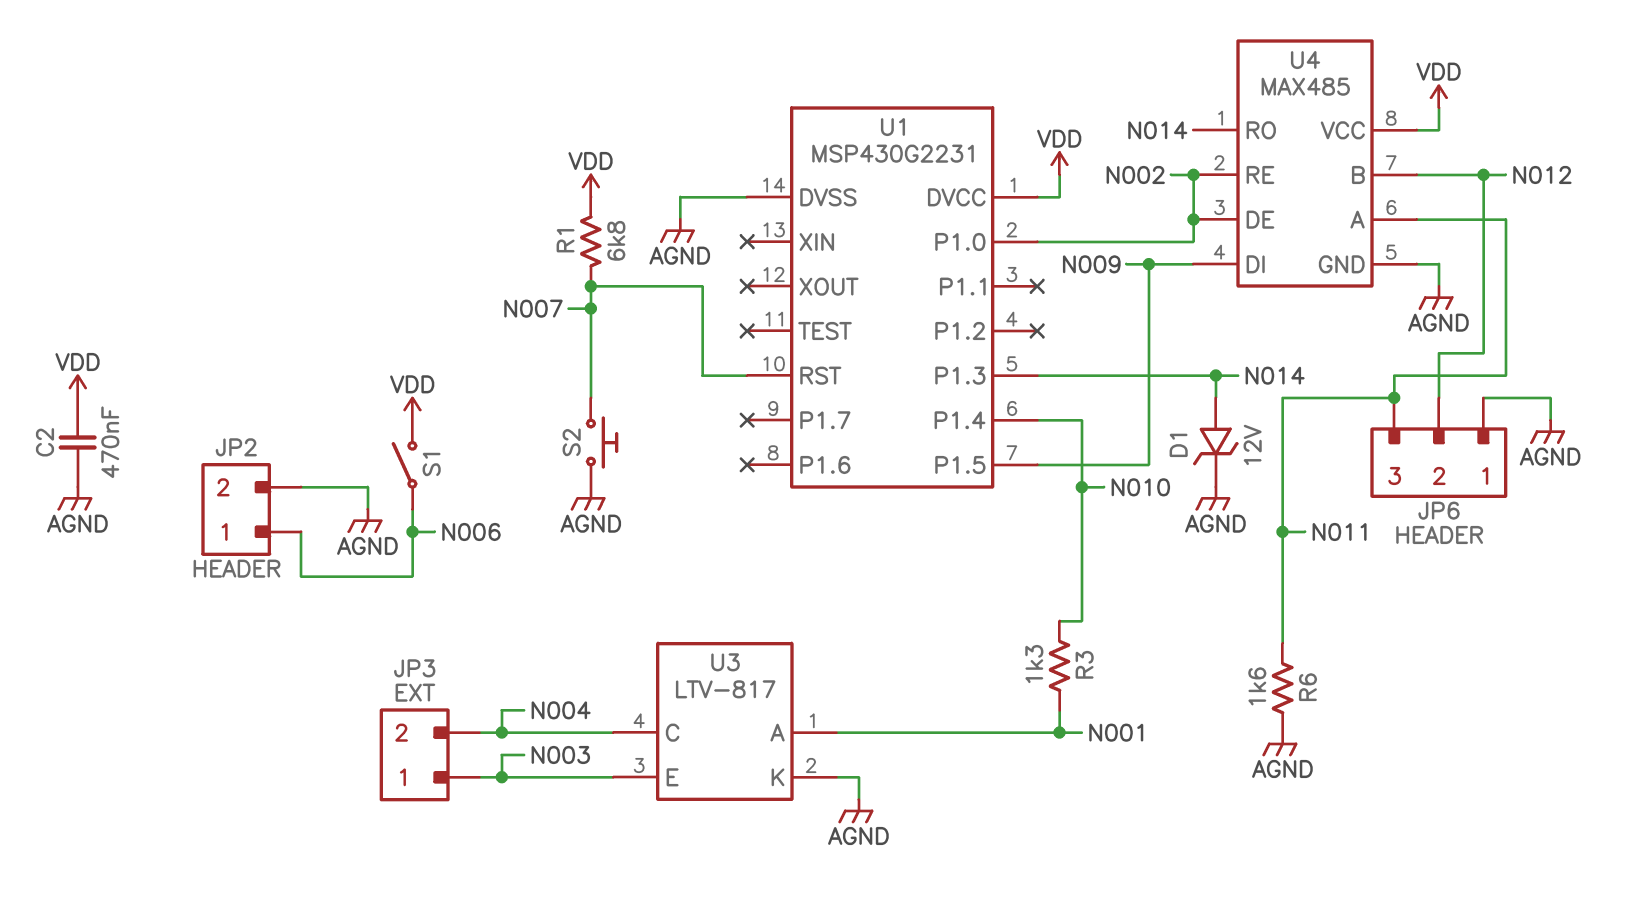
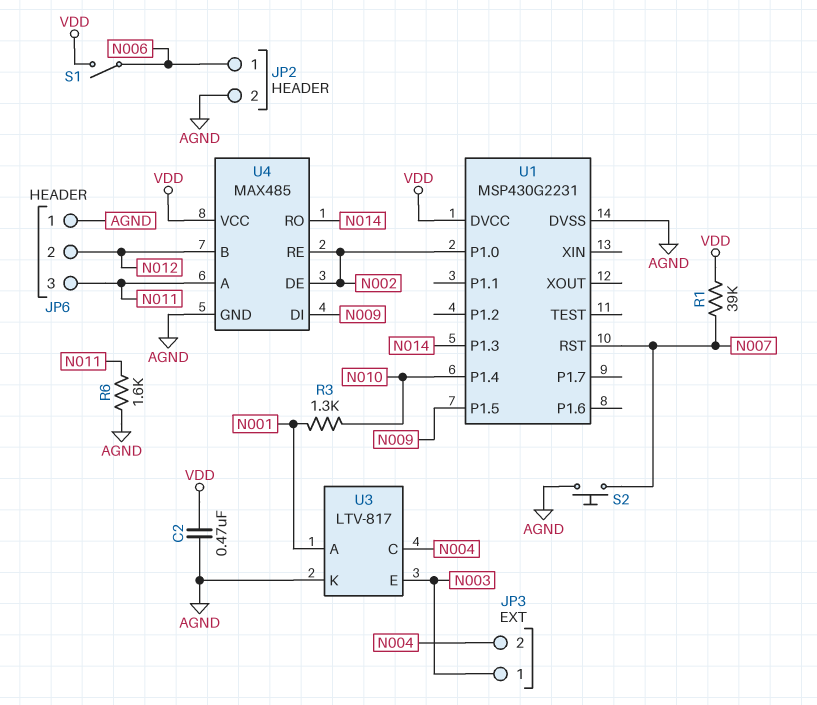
D1: zener 12V (A N014, K AGND) -> none
R1: 6.8k (N007, VDD) -> 39k (N007, VDD)

